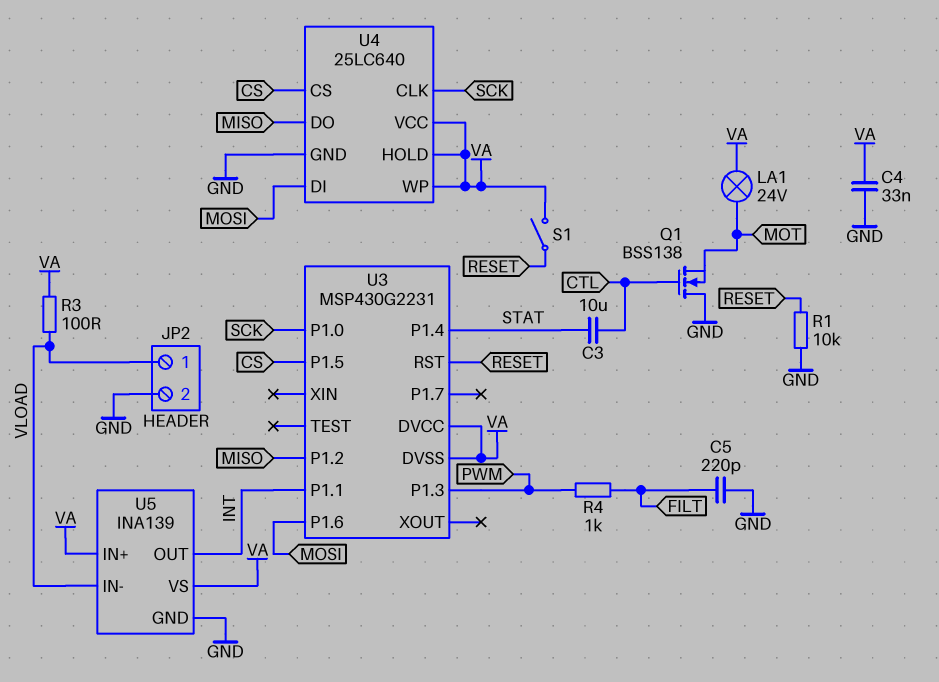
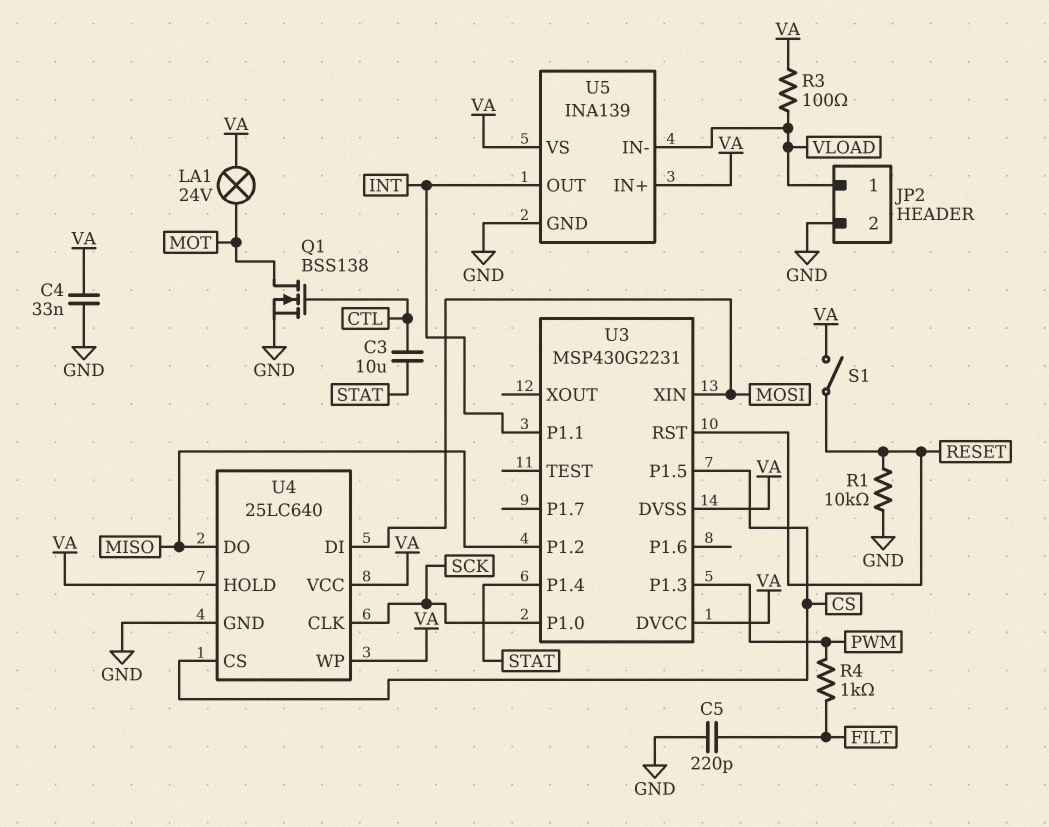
Q1: NMOS BSS138 (G CTL, D GND, S MOT) -> NMOS BSS138 (G CTL, D MOT, S GND)
U3 pin P1.6: MOSI -> none
U3 pin XIN: none -> MOSI

